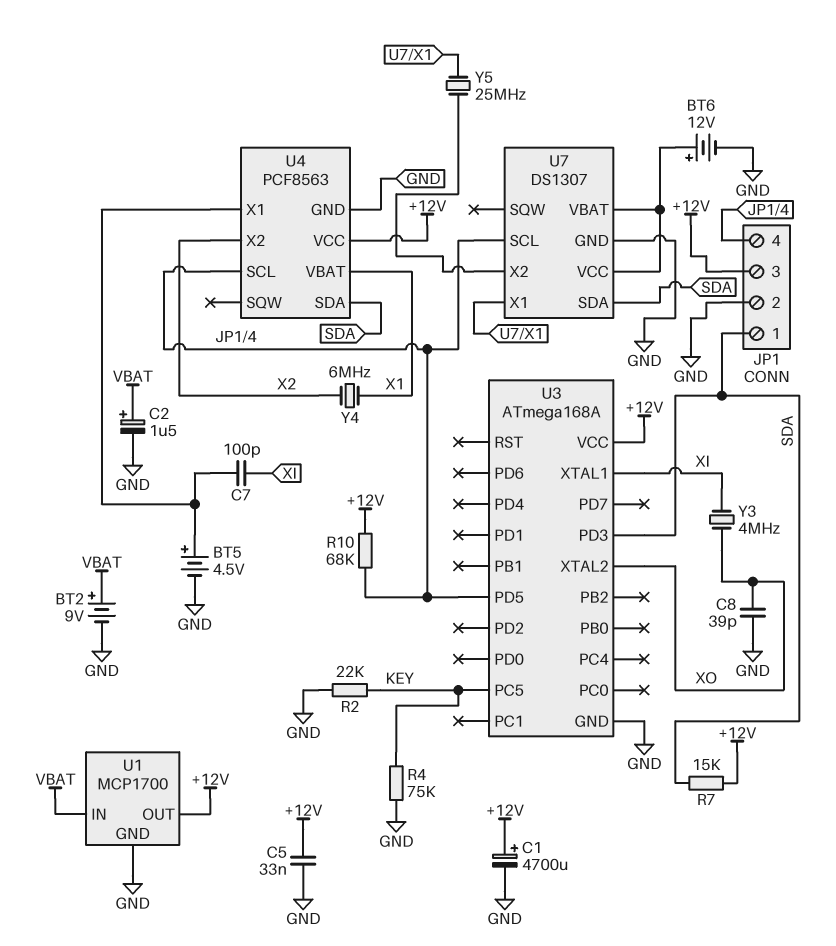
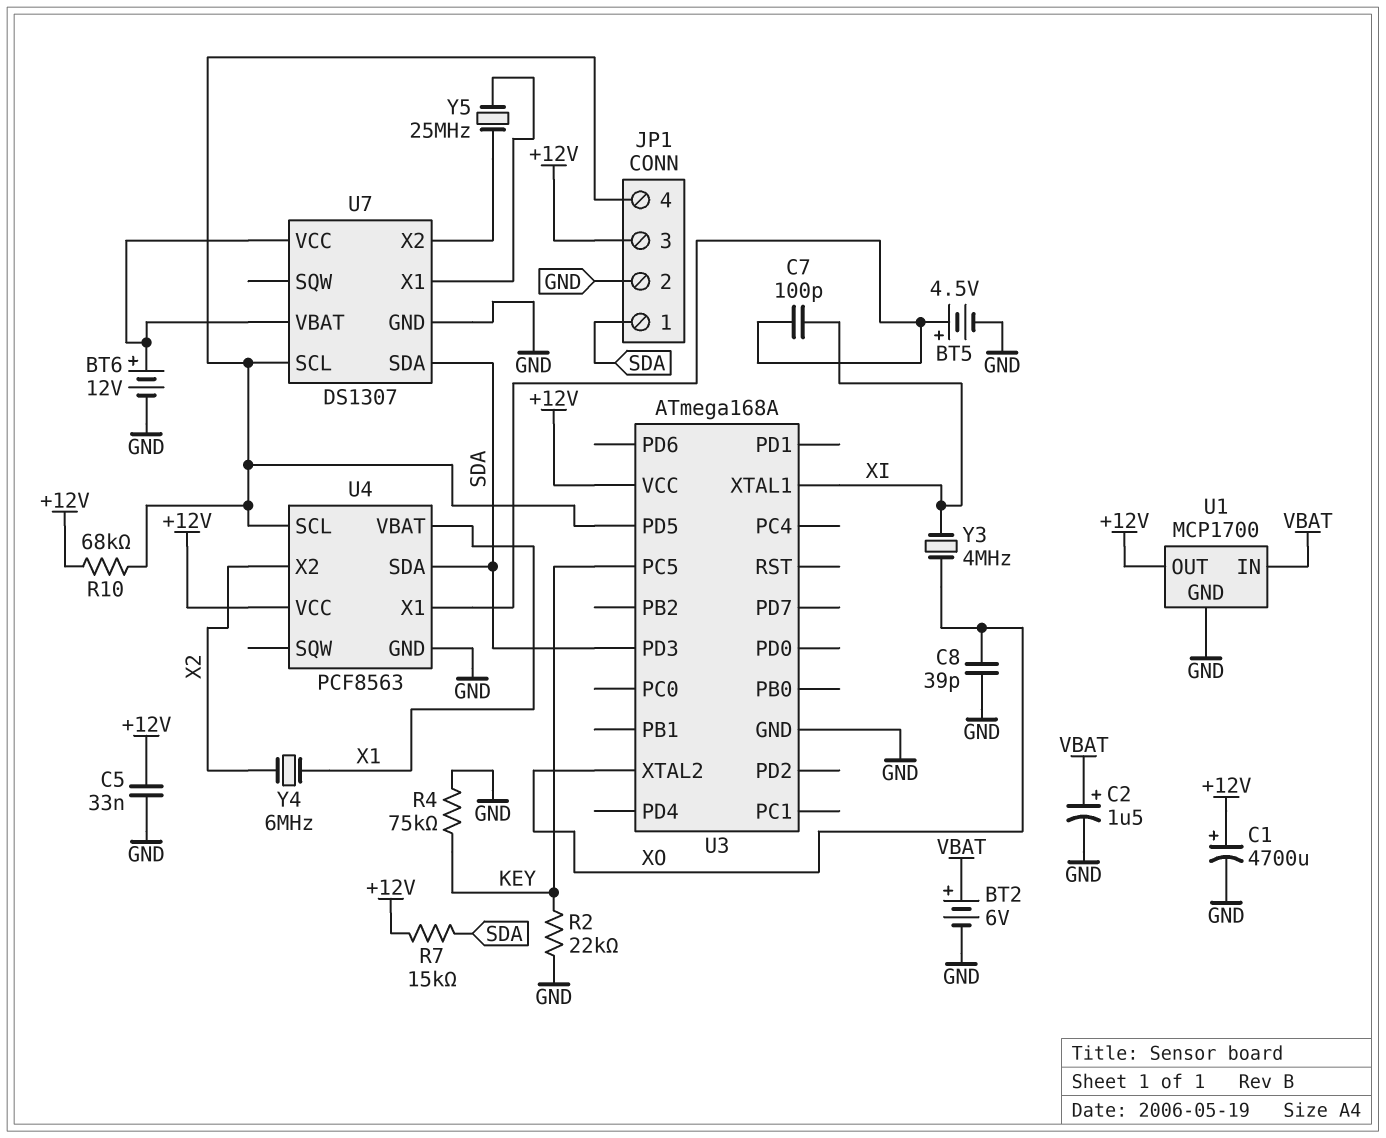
BT2: 9V (plus VBAT, minus GND) -> 6V (plus VBAT, minus GND)

